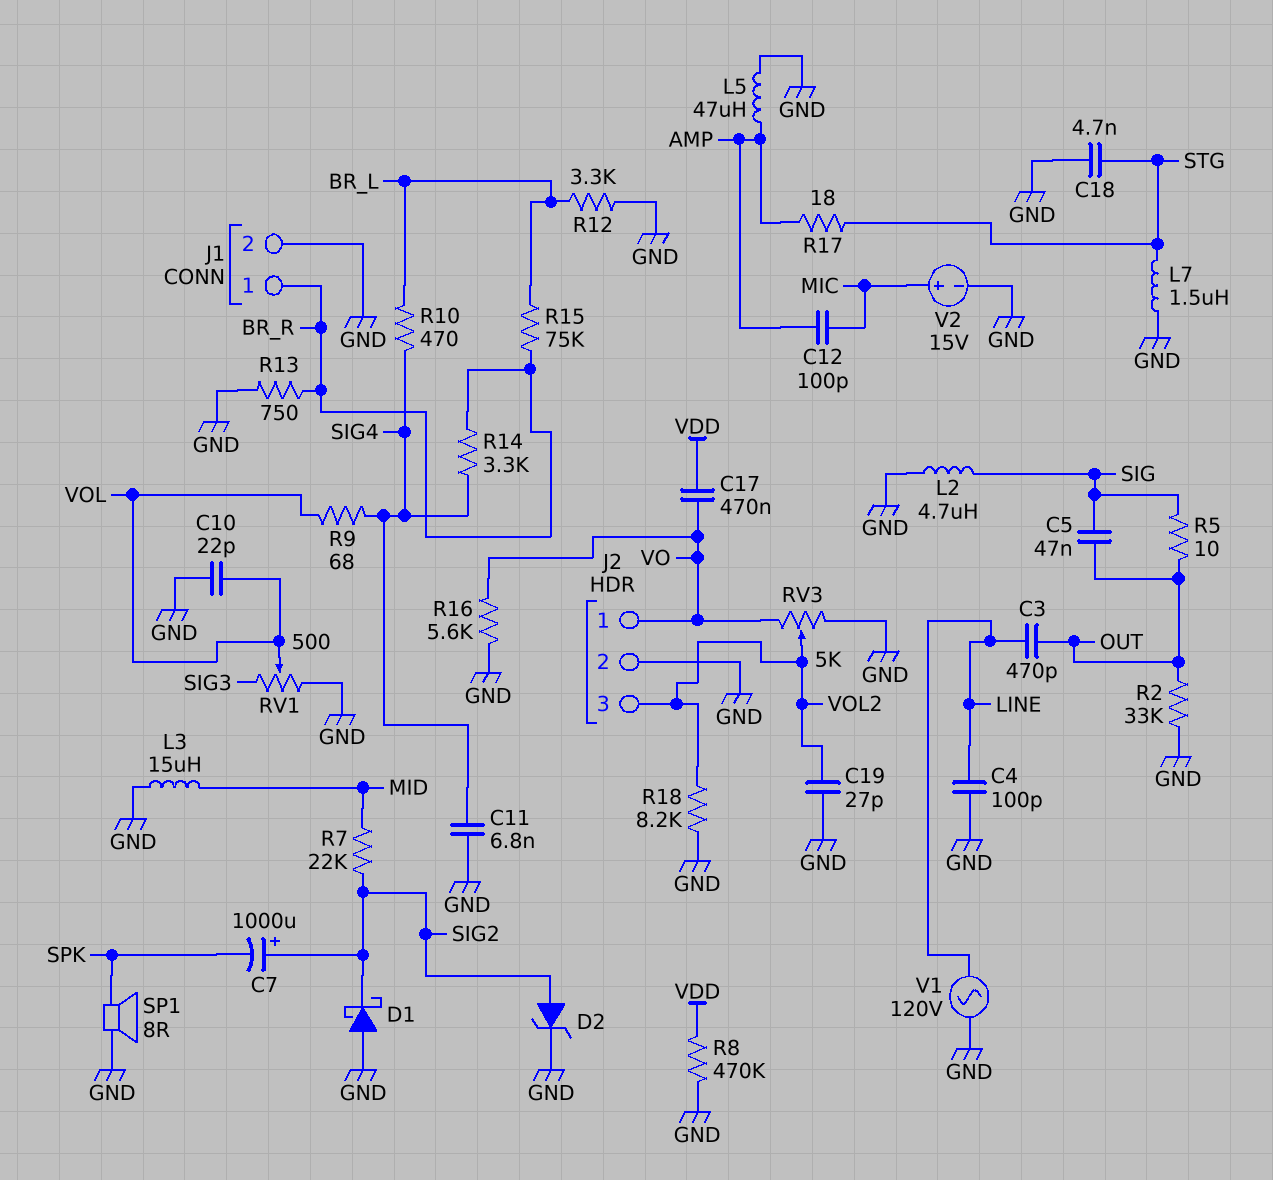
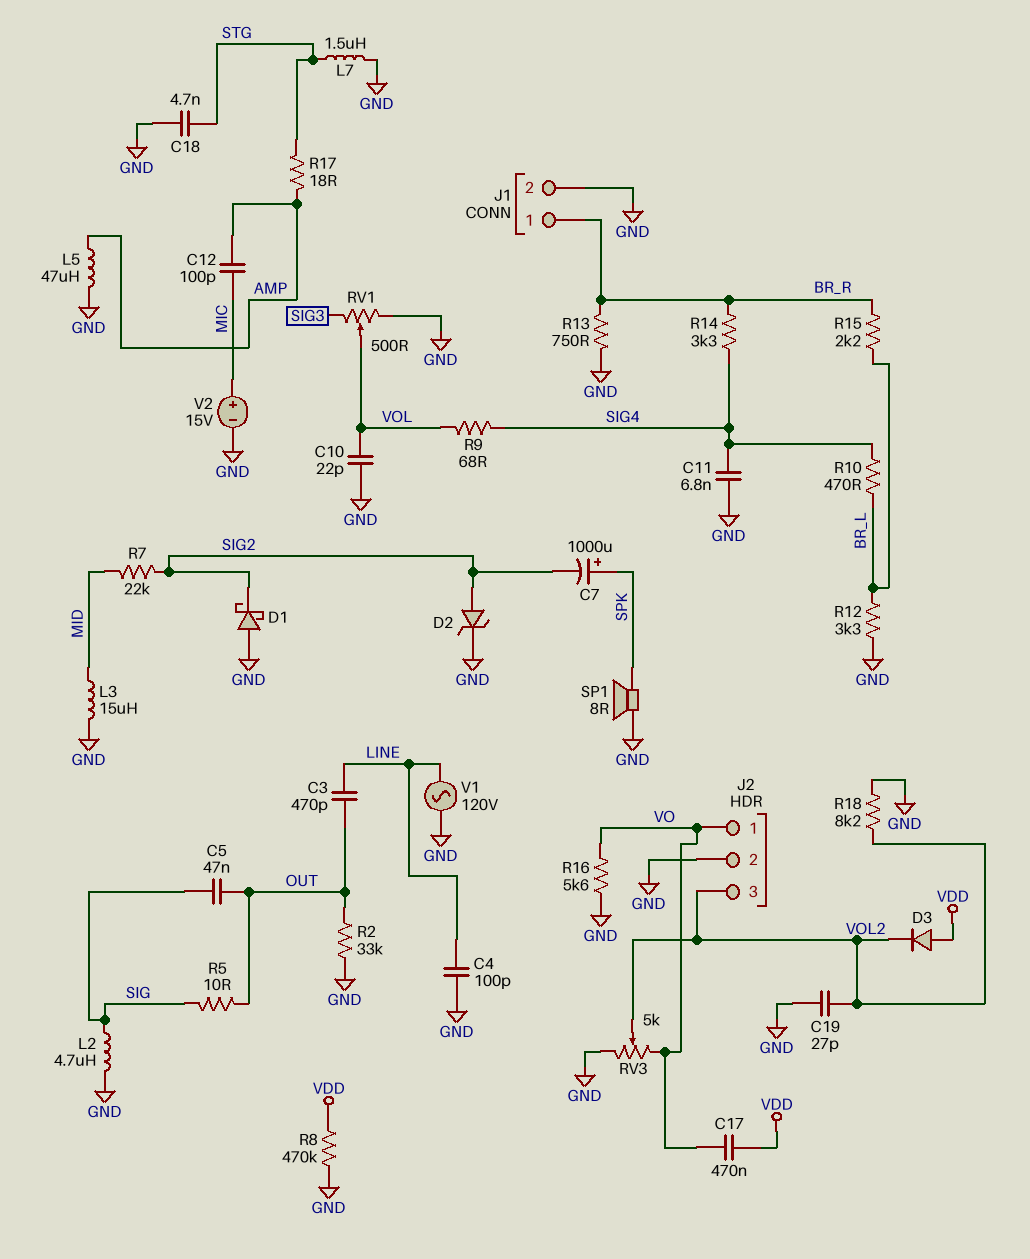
C7: 1000uF (plus SIG2, minus SPK) -> 1000uF (plus SPK, minus SIG2)
D3: none -> diode (A VDD, K VOL2)
R15: 75k (BR_L, BR_R) -> 2.2k (BR_L, BR_R)

